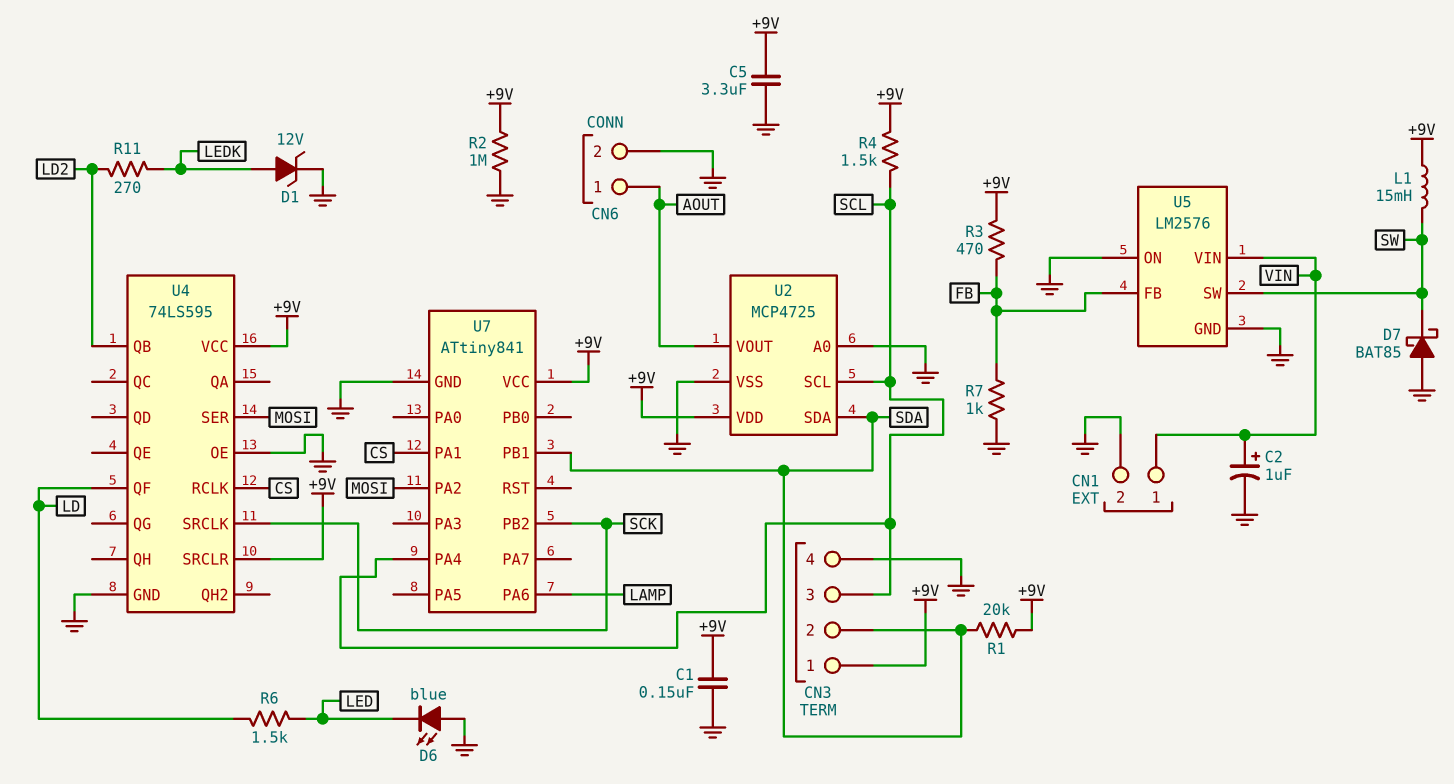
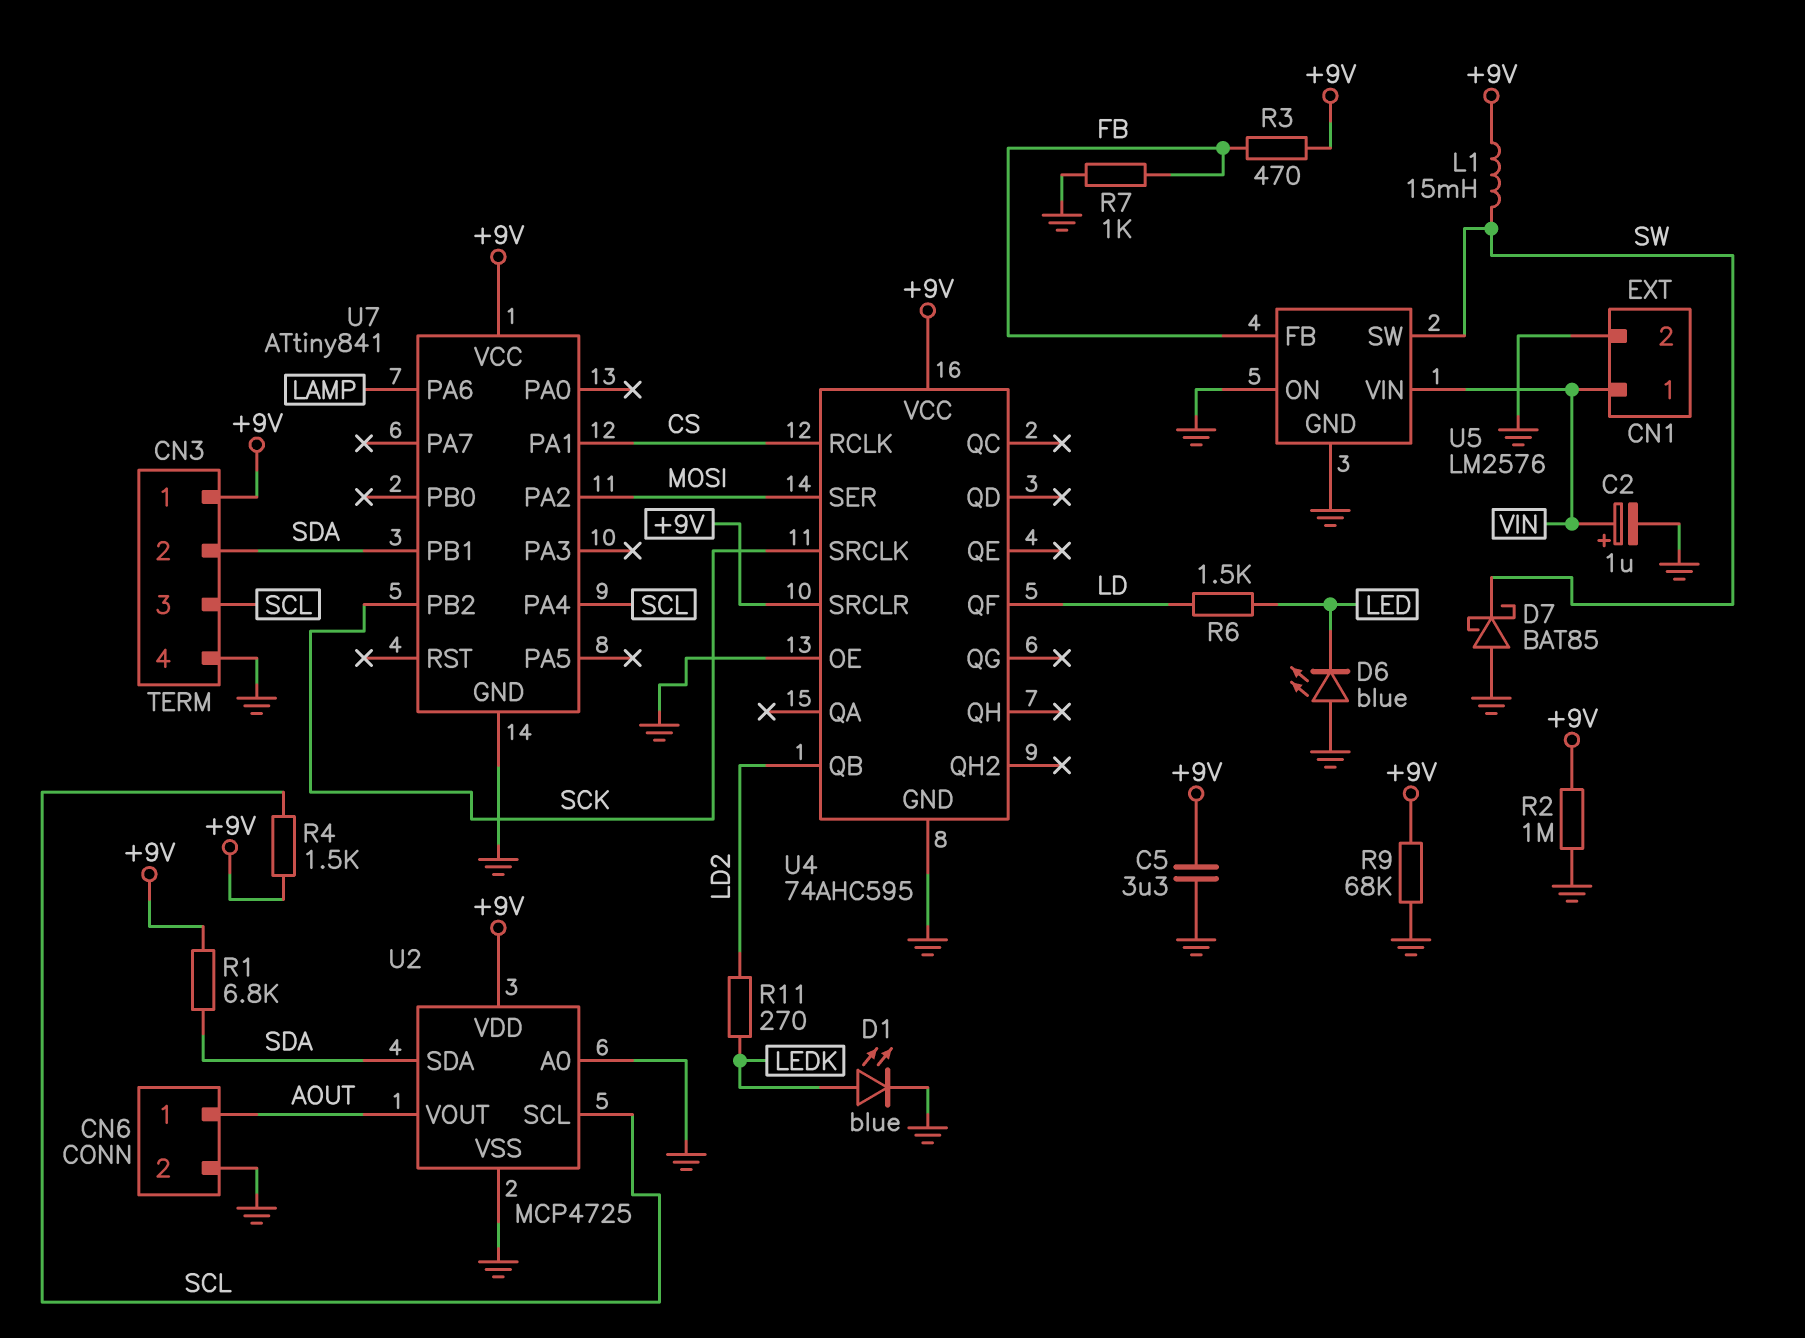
C1: 150nF (+9V, GND) -> none
D1: zener 12V (A LEDK, K GND) -> LED blue (A LEDK, K GND)
R1: 20k (+9V, SDA) -> 6.8k (+9V, SDA)
R9: none -> 68k (+9V, GND)
U4: 74LS595 -> 74AHC595

